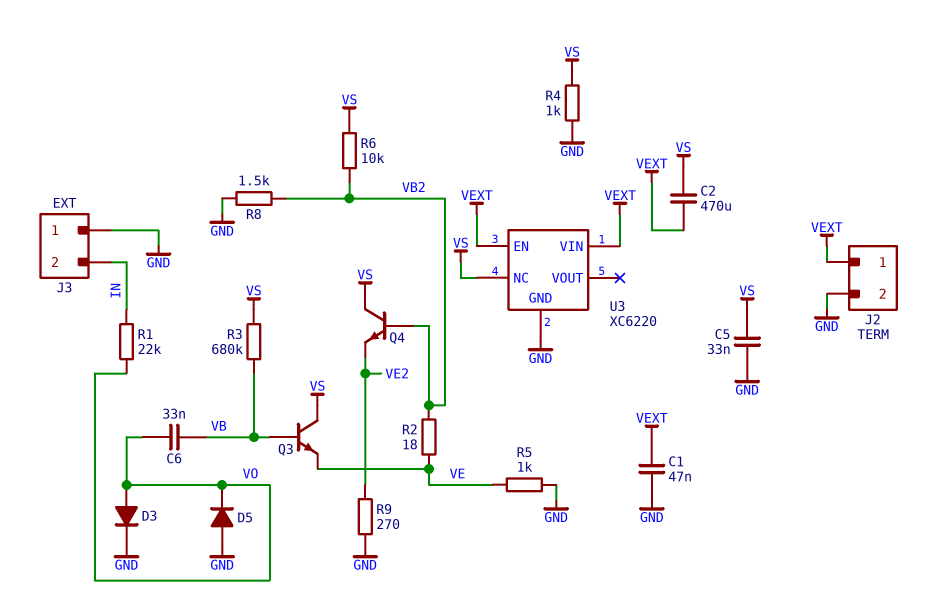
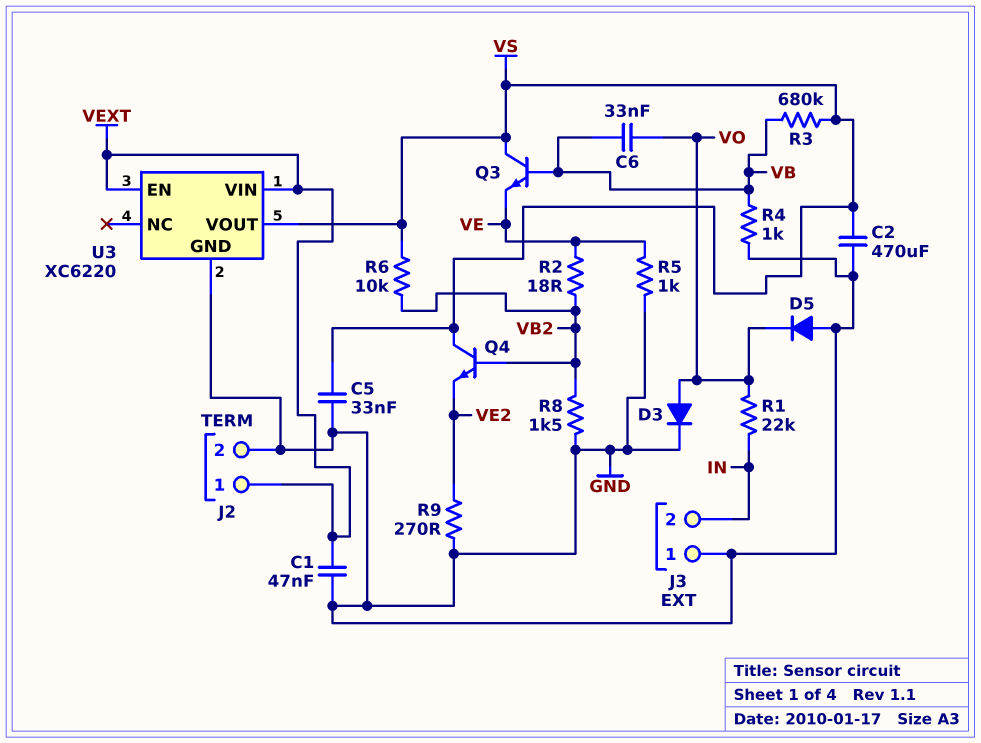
C2: 470uF (VEXT, VS) -> 470uF (GND, VS)
R4: 1k (GND, VS) -> 1k (GND, VB)
U3 pin NC: VS -> none
U3 pin VOUT: none -> VS

